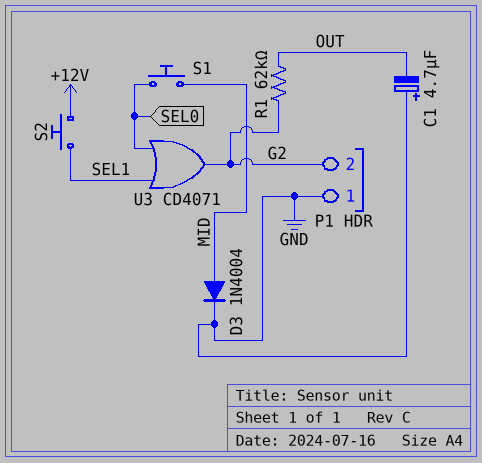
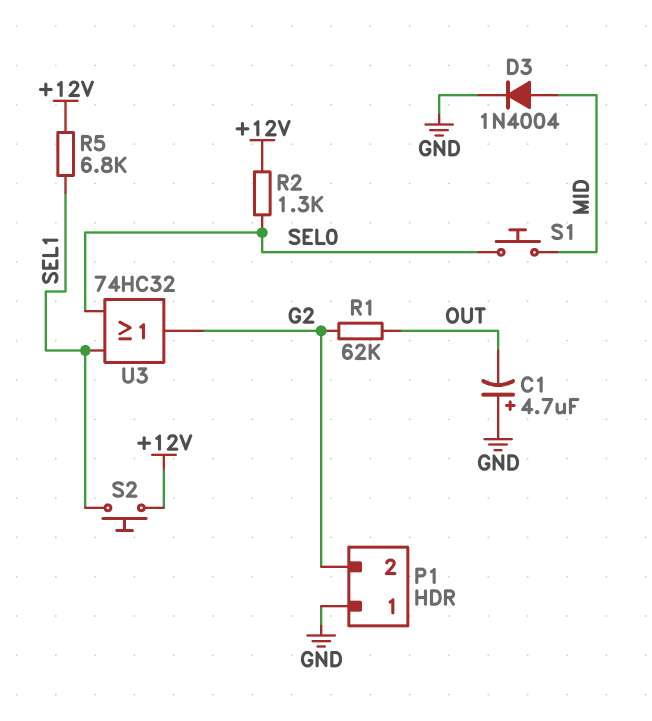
R2: none -> 1.3k (+12V, SEL0)
R5: none -> 6.8k (+12V, SEL1)
U3: OR CD4071 (in SEL0, in SEL1, out G2) -> OR 74HC32 (in SEL0, in SEL1, out G2)

